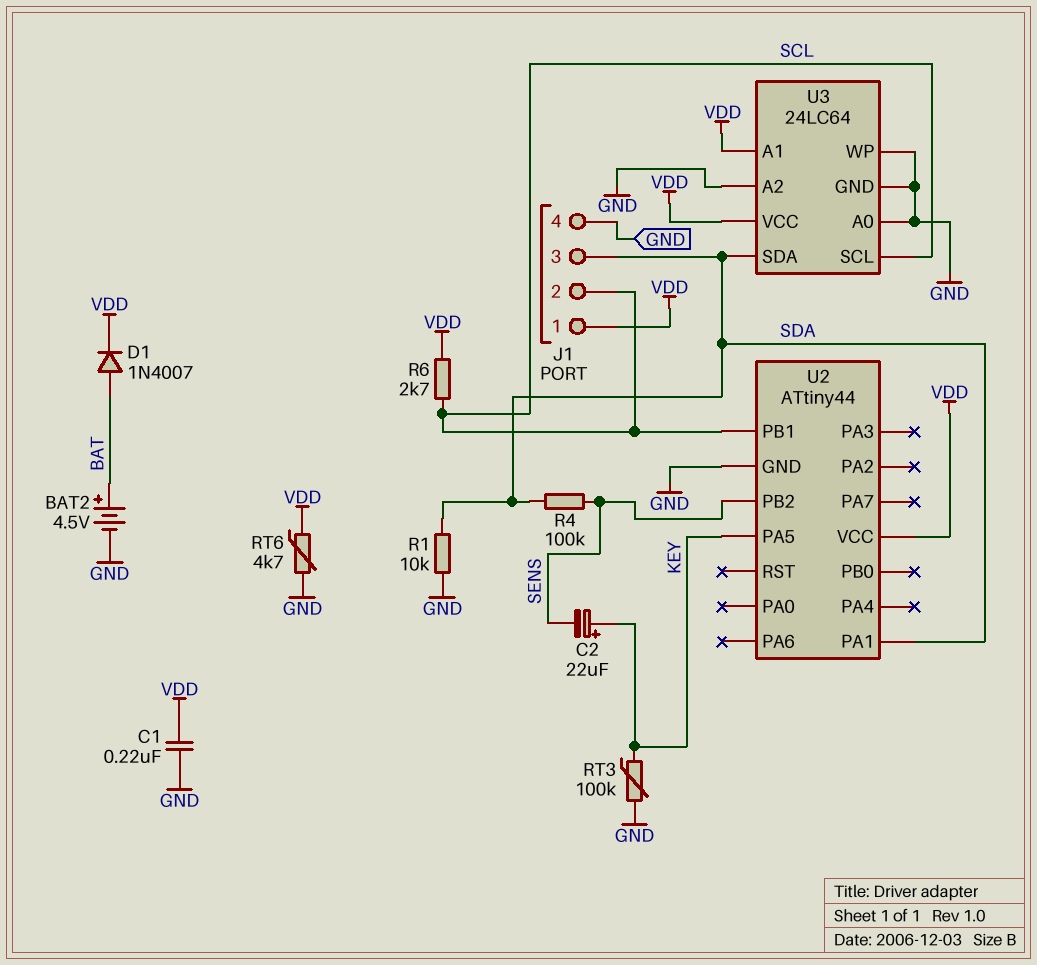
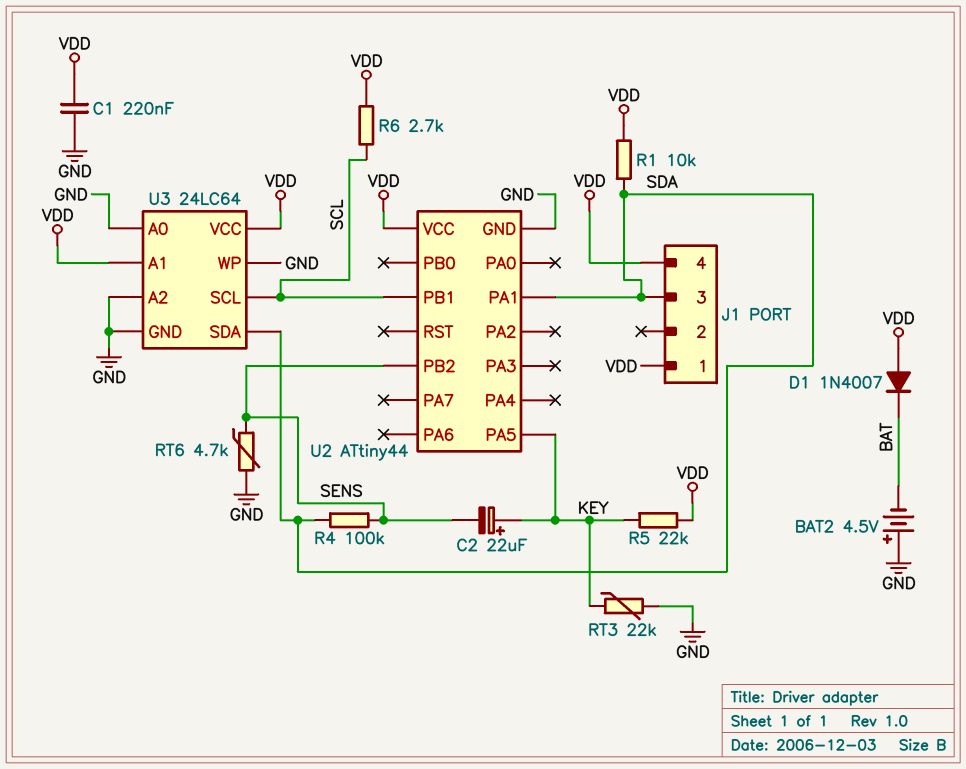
BAT2: 4.5V (plus BAT, minus GND) -> 4.5V (plus GND, minus BAT)
D1: diode 1N4007 (A BAT, K VDD) -> diode 1N4007 (A VDD, K BAT)
J1 pin 2: SCL -> none
J1 pin 4: GND -> VDD
R1: 10k (GND, SDA) -> 10k (SDA, VDD)
R5: none -> 22k (KEY, VDD)
RT3: 100k (GND, KEY) -> 22k (GND, KEY)
RT6: 4.7k (GND, VDD) -> 4.7k (GND, SENS)

